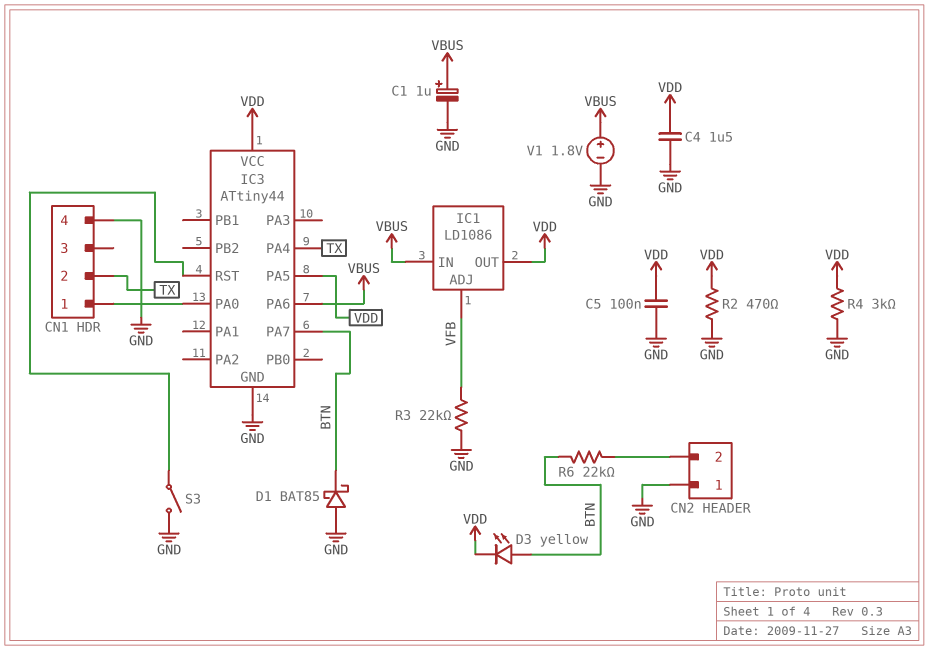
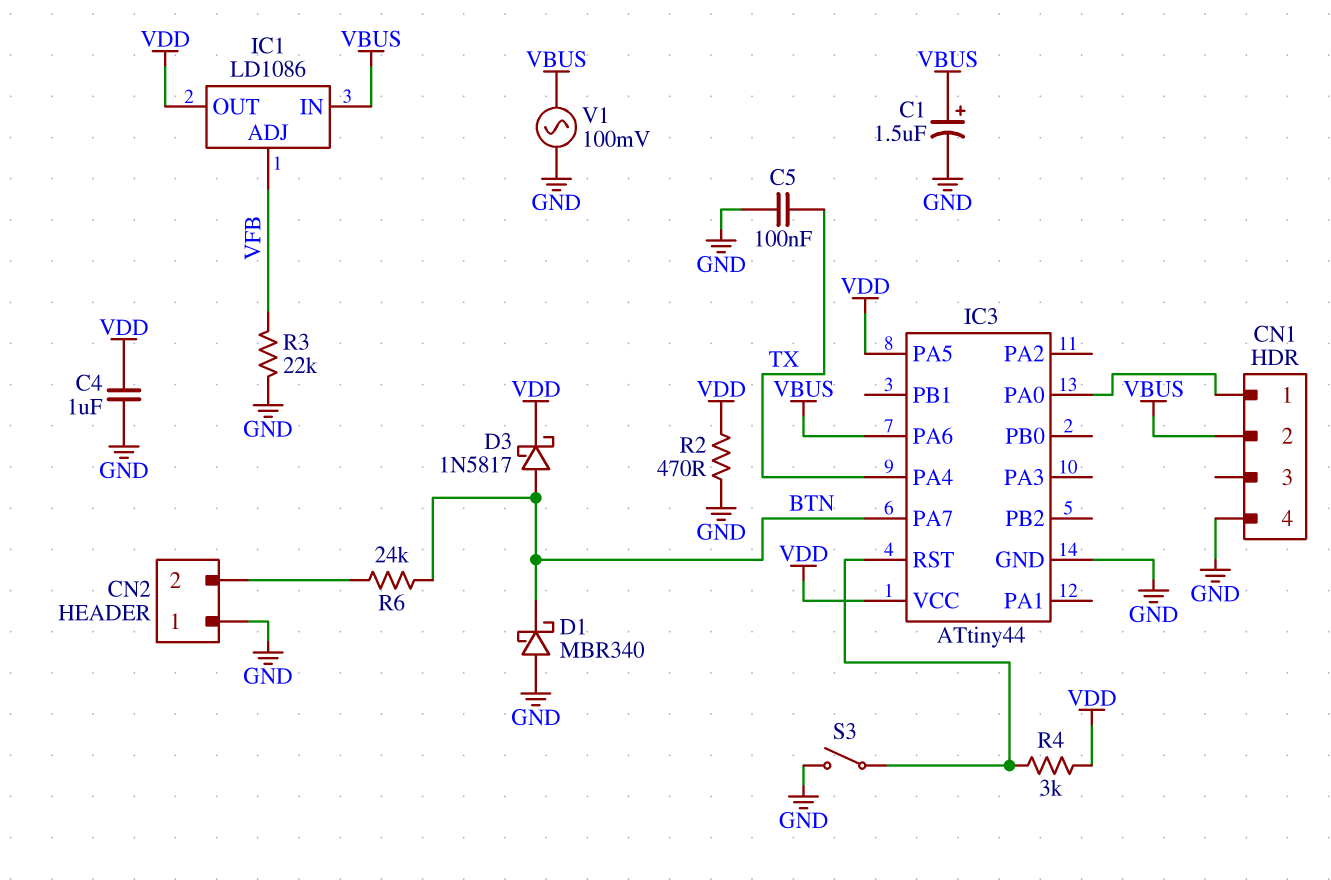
C1: 1uF (plus VBUS, minus GND) -> 1.5uF (plus VBUS, minus GND)
C4: 1.5uF (GND, VDD) -> 1uF (GND, VDD)
C5: 100nF (GND, VDD) -> 100nF (GND, TX)
CN1 pin 2: TX -> VBUS
D1: schottky BAT85 (A GND, K BTN) -> schottky MBR340 (A GND, K BTN)
D3: LED yellow (A BTN, K VDD) -> schottky 1N5817 (A BTN, K VDD)
R4: 3k (GND, VDD) -> 3k (IC3/RST, VDD)
R6: 22k (BTN, CN2/2) -> 24k (BTN, CN2/2)
V1: 1.8V (plus VBUS, minus GND) -> AC 100mV (GND, VBUS)

